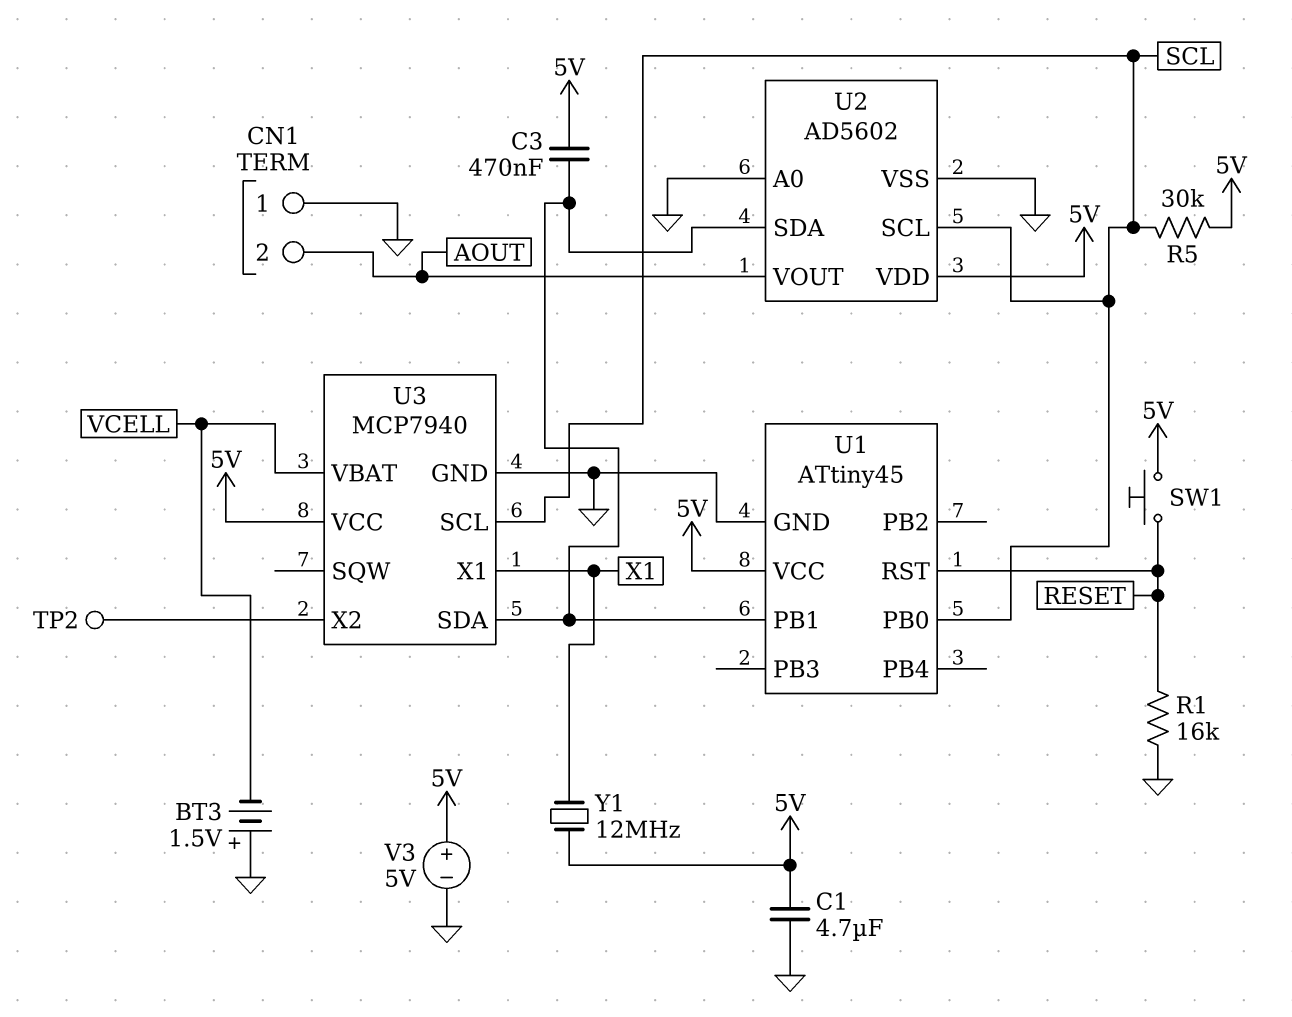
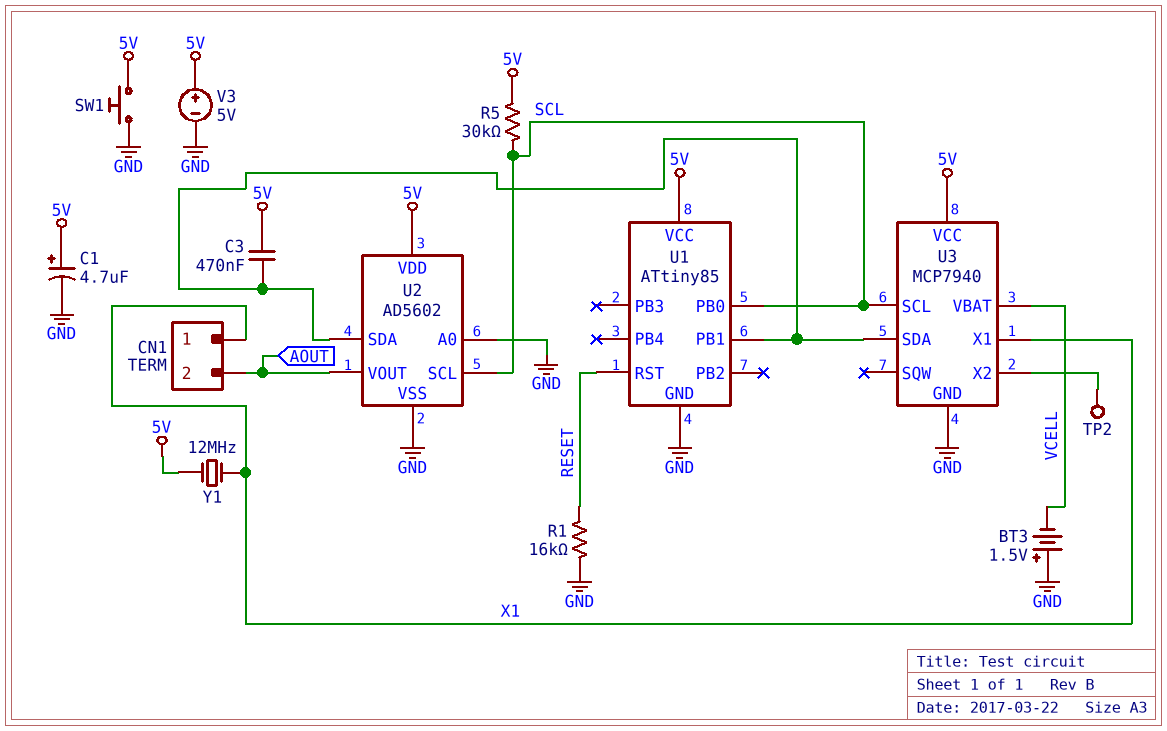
C1: 4.7uF (5V, GND) -> 4.7uF (plus 5V, minus GND)
CN1 pin 1: GND -> X1
SW1: button (5V, RESET) -> button (5V, GND)
U1: ATtiny45 -> ATtiny85

